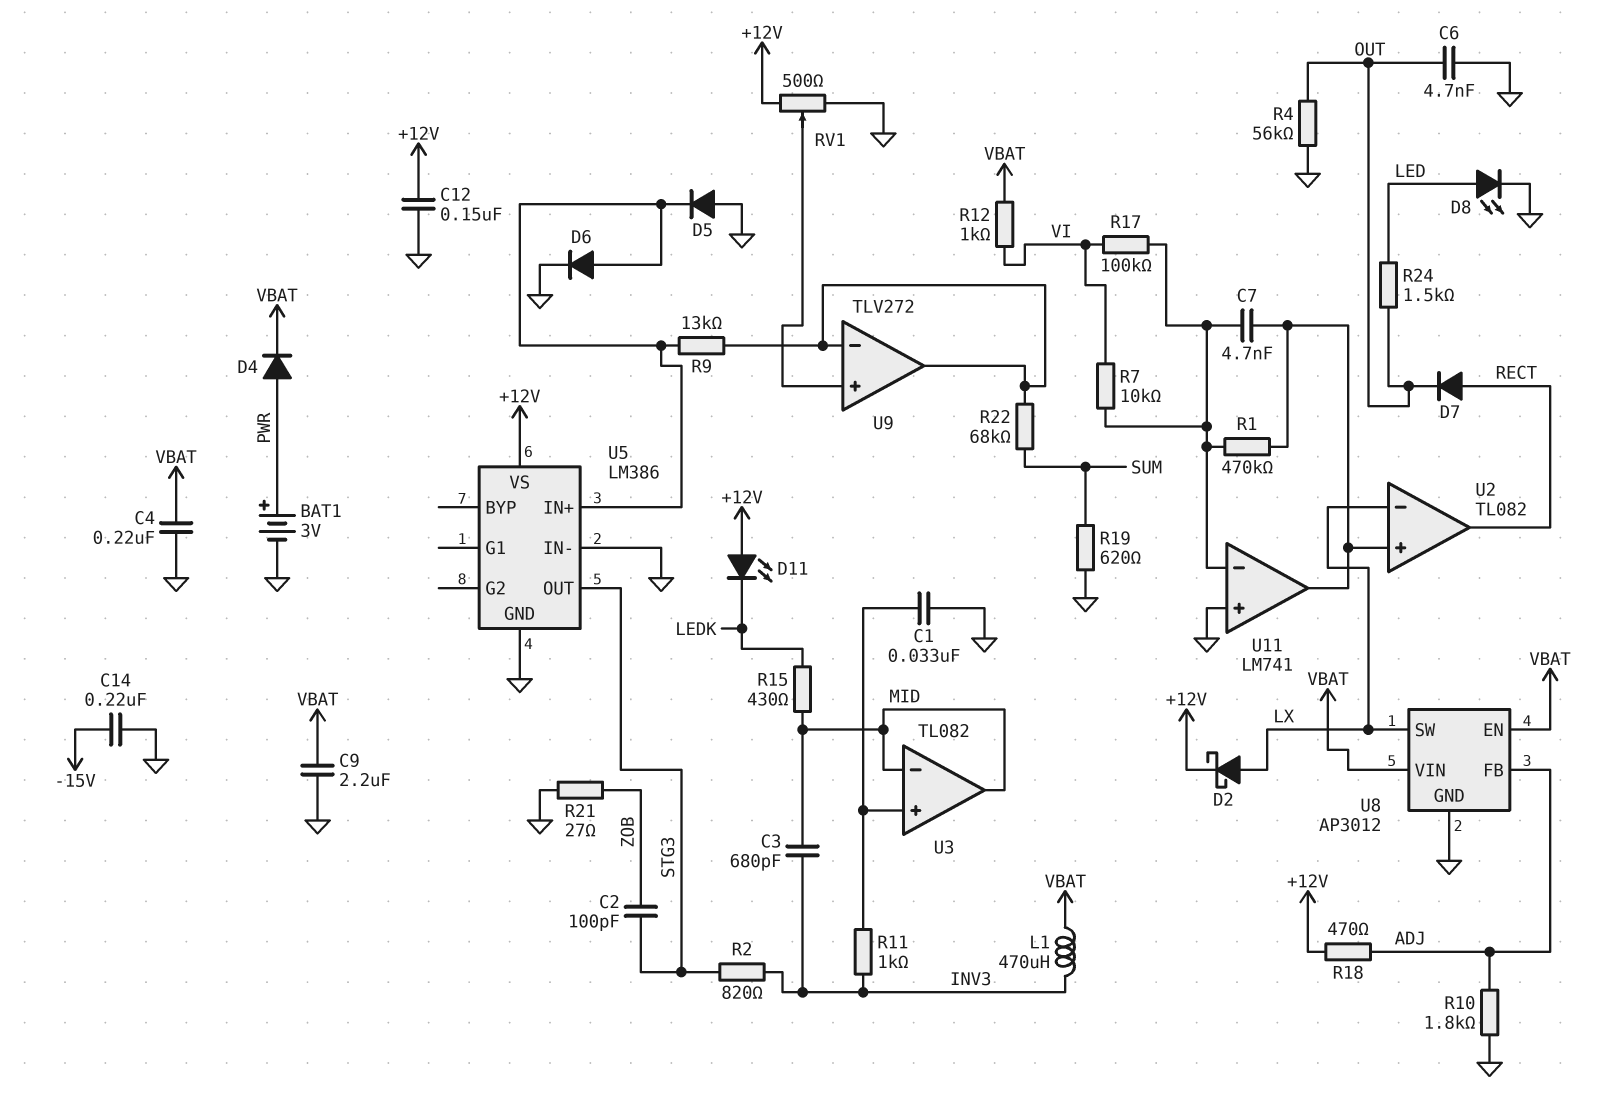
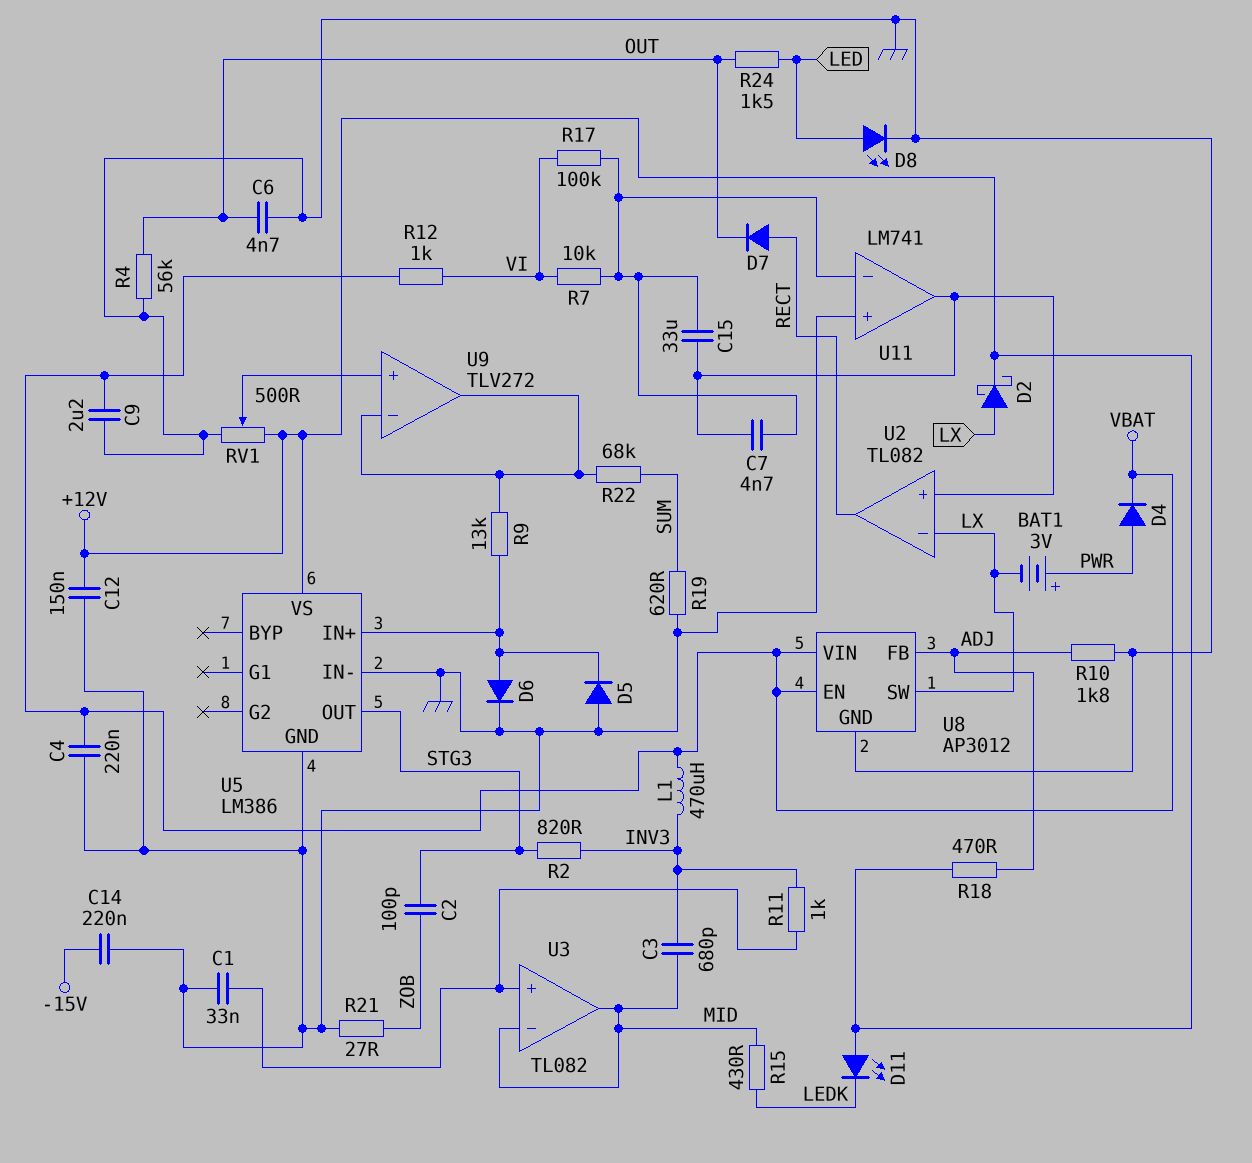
BAT1: 3V (plus PWR, minus GND) -> 3V (plus PWR, minus LX)
C15: none -> 33uF (U2/in+, U11/in-)
R1: 470k (U2/in+, U11/in-) -> none

